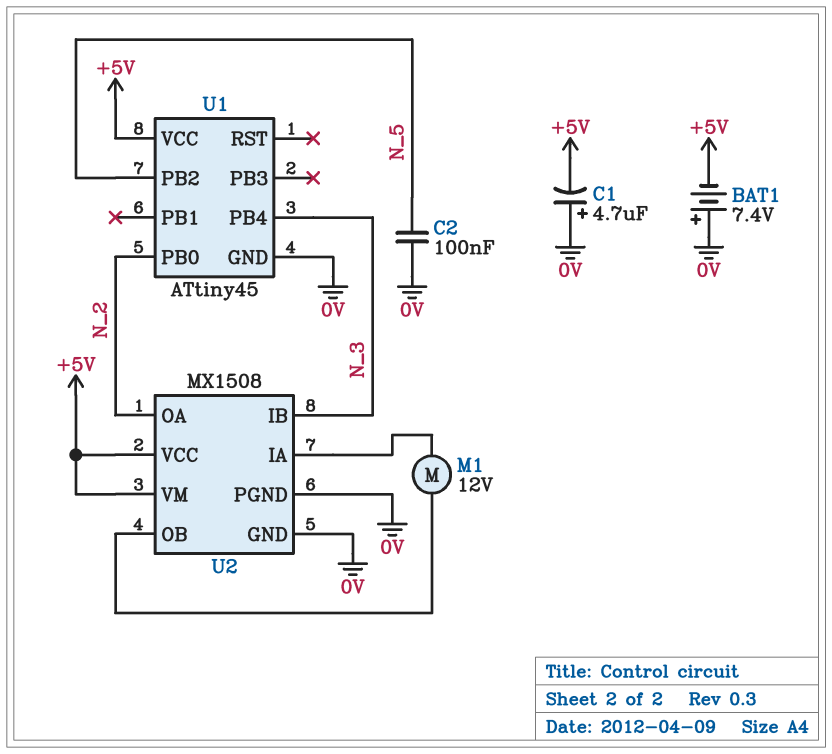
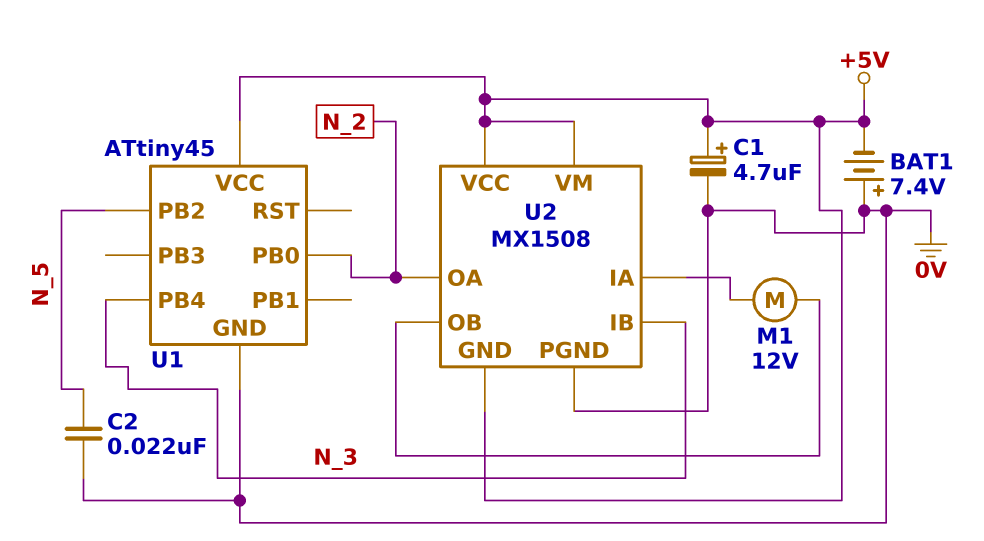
C1: 4.7uF (plus 0V, minus +5V) -> 4.7uF (plus +5V, minus 0V)
C2: 100nF (0V, N_5) -> 22nF (0V, N_5)
U2 pin GND: 0V -> +5V

